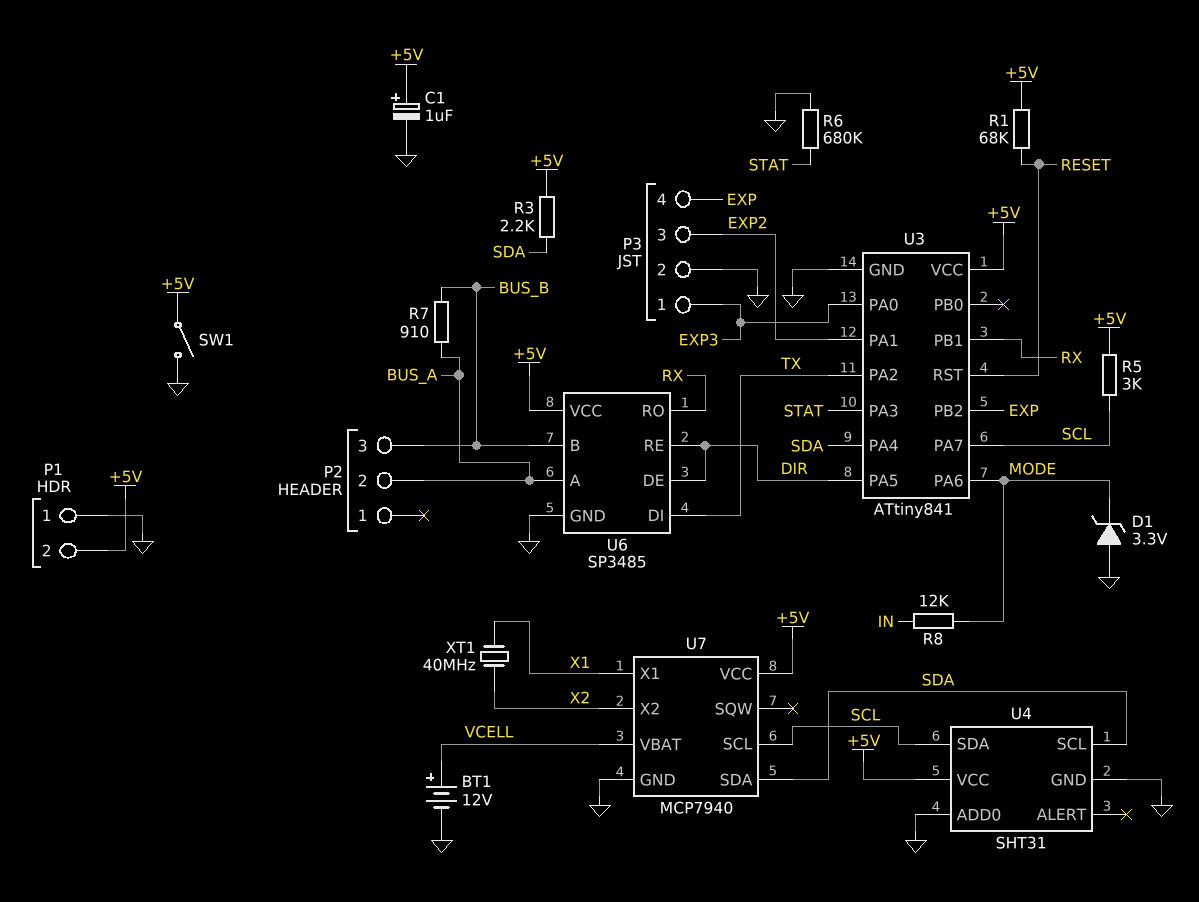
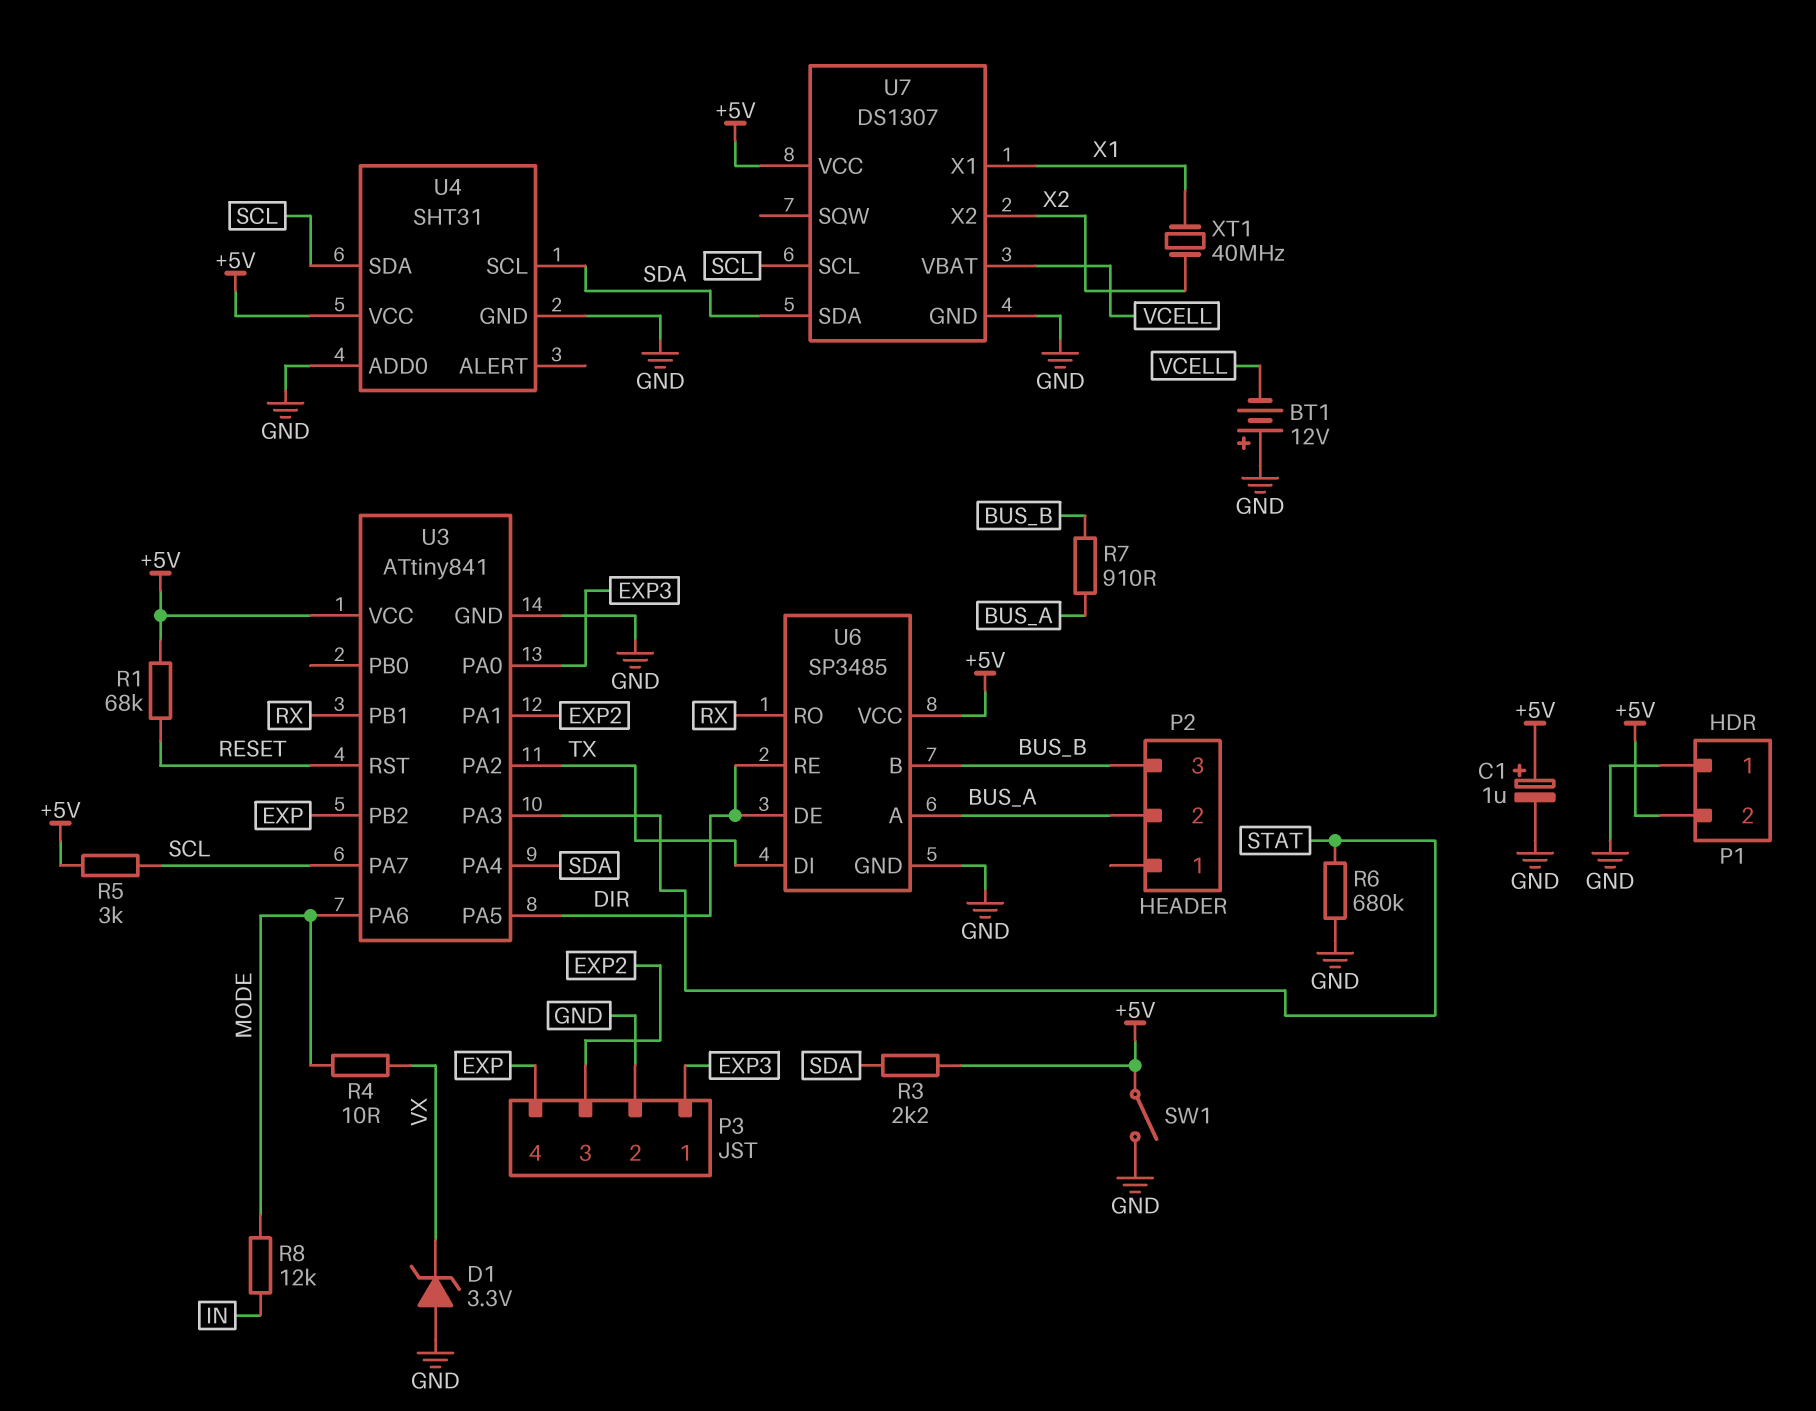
BT1: 12V (plus VCELL, minus GND) -> 12V (plus GND, minus VCELL)
D1: zener 3.3V (A GND, K MODE) -> zener 3.3V (A GND, K VX)
R4: none -> 10 (MODE, VX)
U7: MCP7940 -> DS1307

